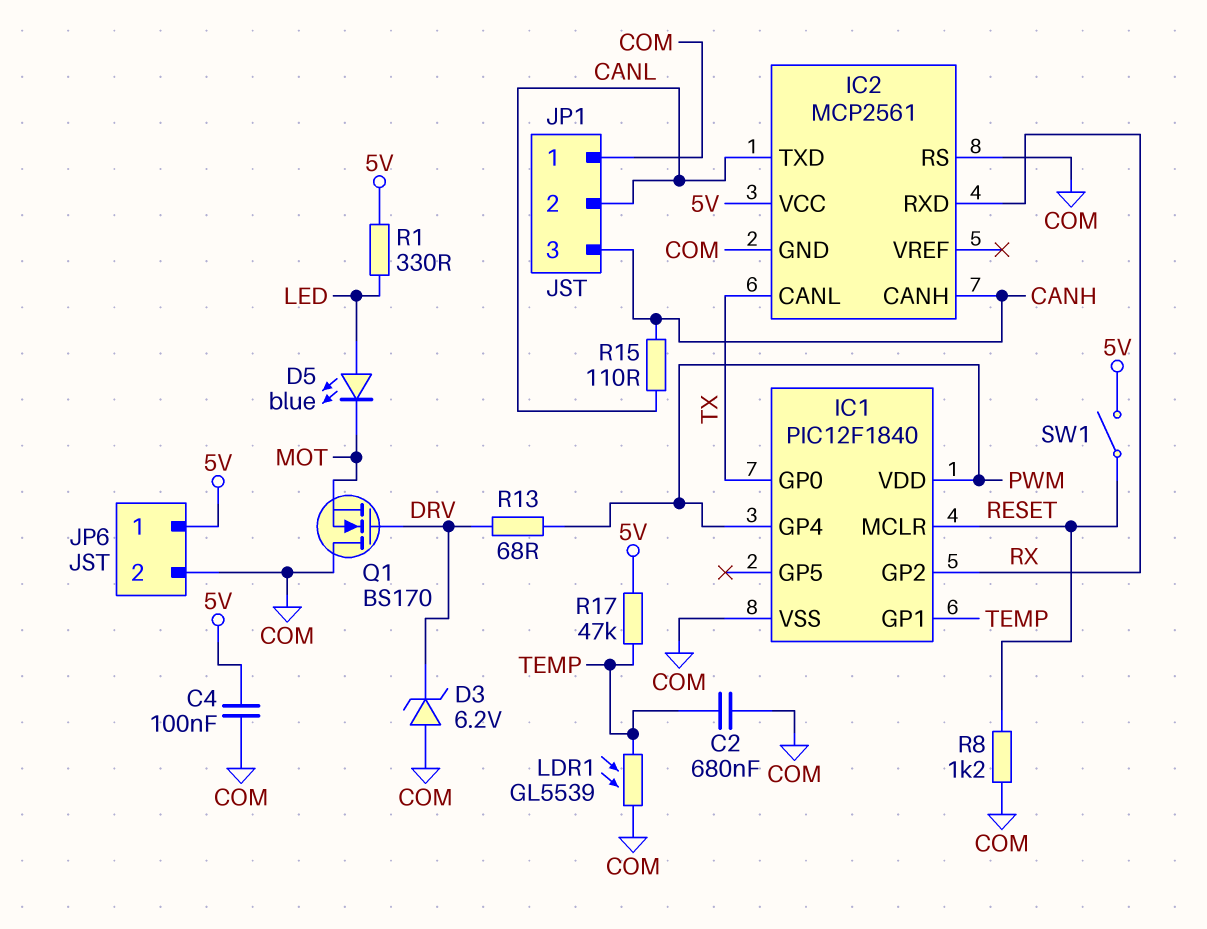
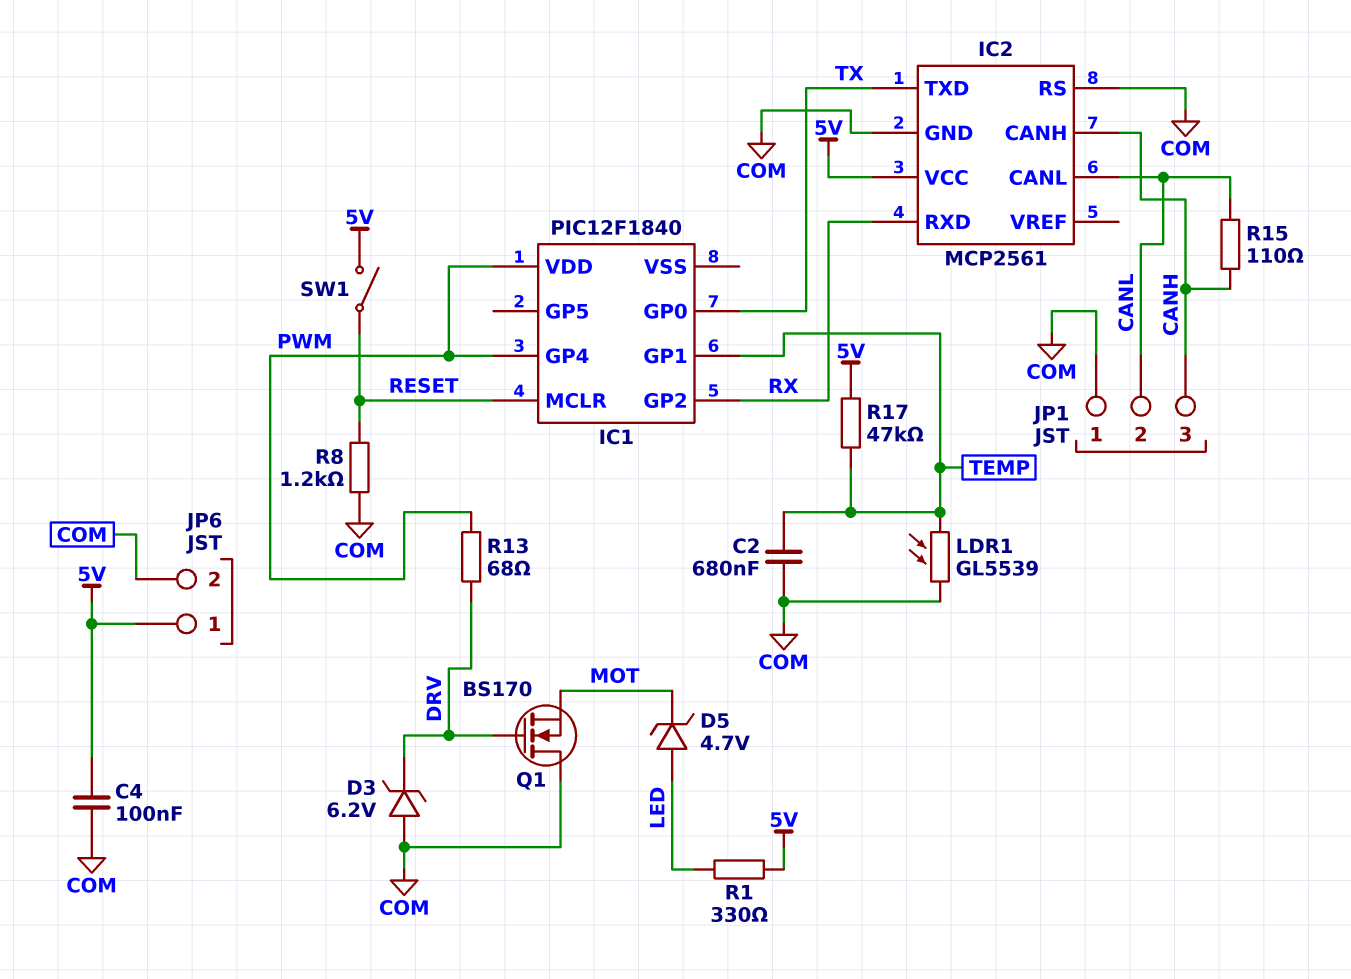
D5: LED blue (A LED, K MOT) -> zener 4.7V (A LED, K MOT)
IC1 pin VSS: COM -> none
IC2 pin CANL: TX -> CANL
IC2 pin TXD: CANL -> TX

